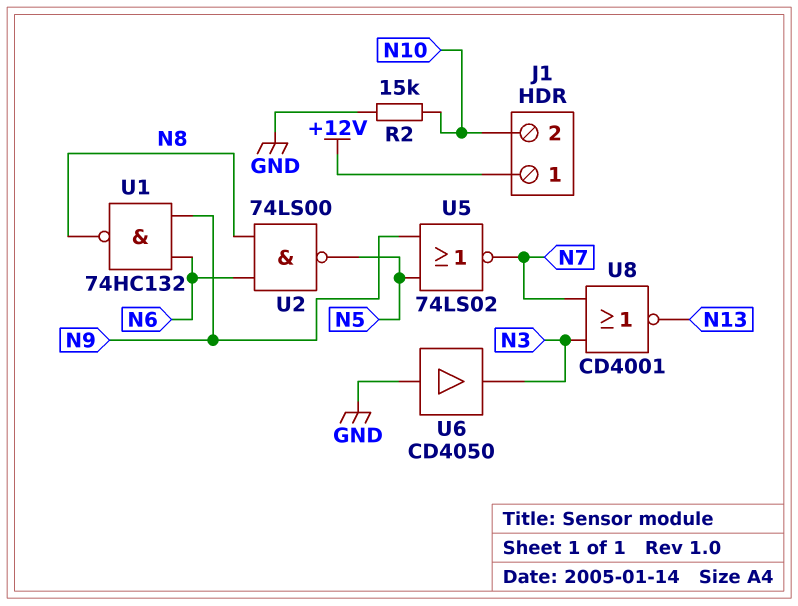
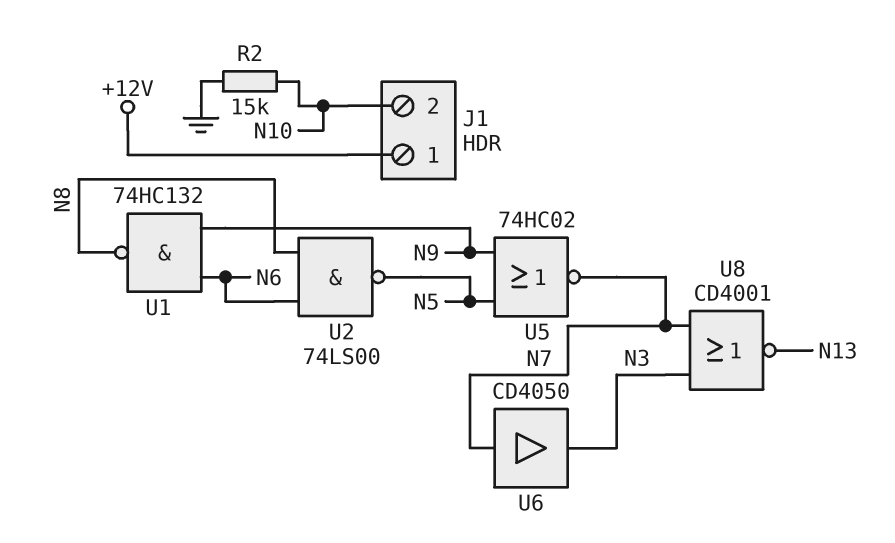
U5: NOR 74LS02 (in N5, in N9, out N7) -> NOR 74HC02 (in N5, in N9, out N7)
U6: buffer CD4050 (in GND, out N3) -> buffer CD4050 (in N7, out N3)

